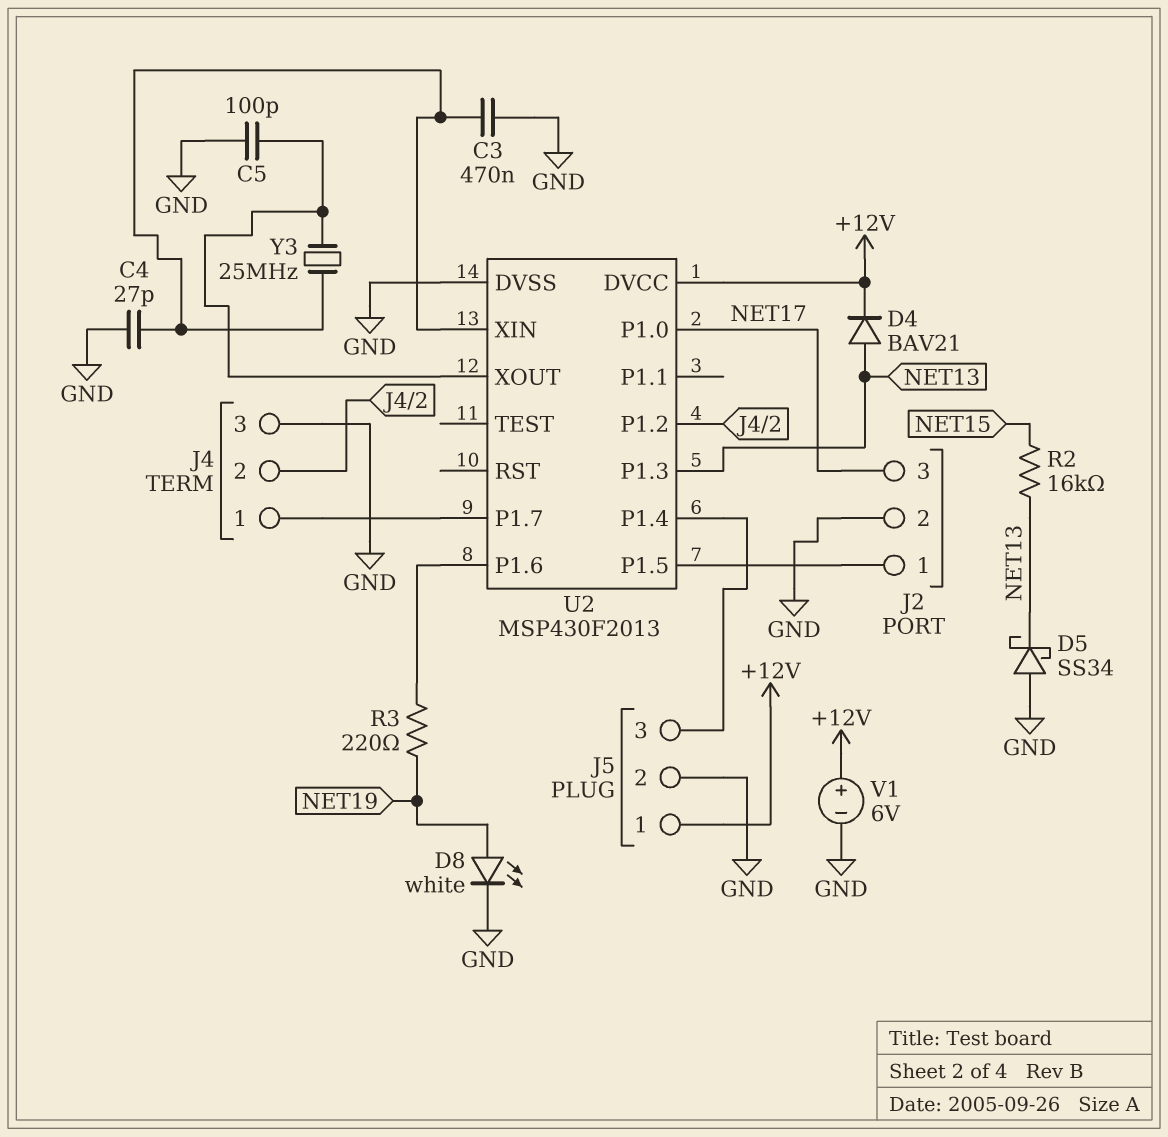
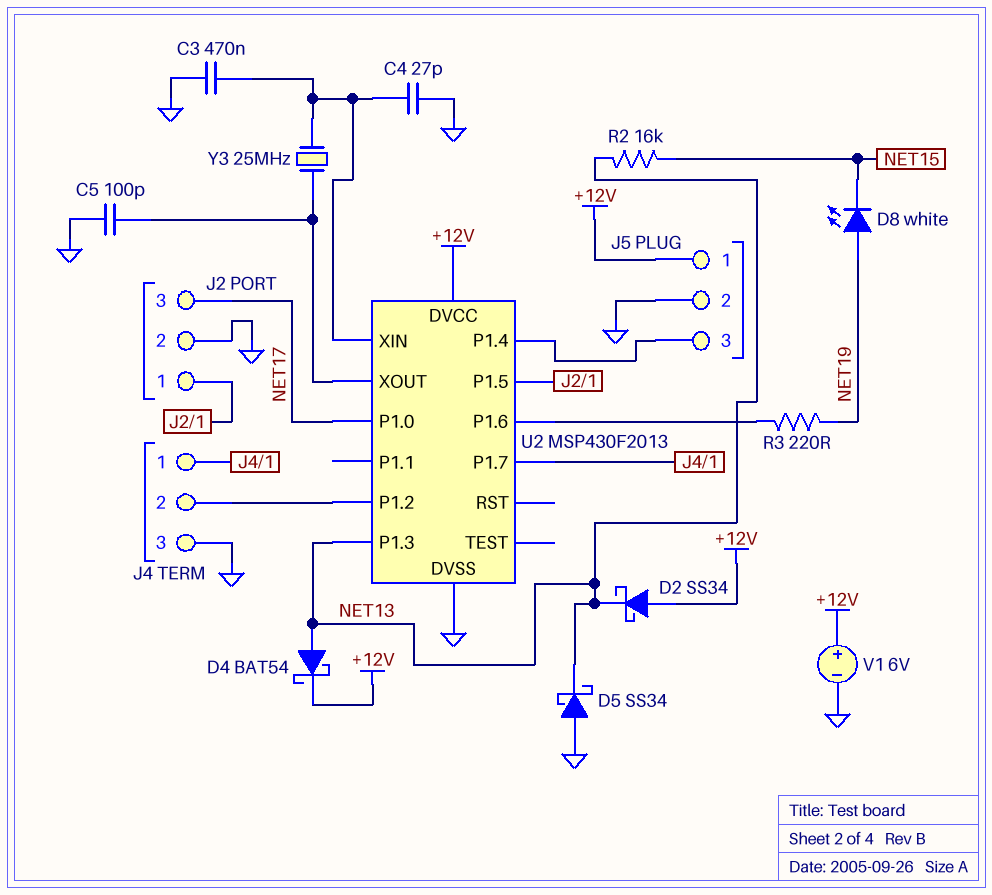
D2: none -> schottky SS34 (A +12V, K NET13)
D4: diode BAV21 (A NET13, K +12V) -> schottky BAT54 (A NET13, K +12V)
D8: LED white (A NET19, K GND) -> LED white (A NET19, K NET15)

